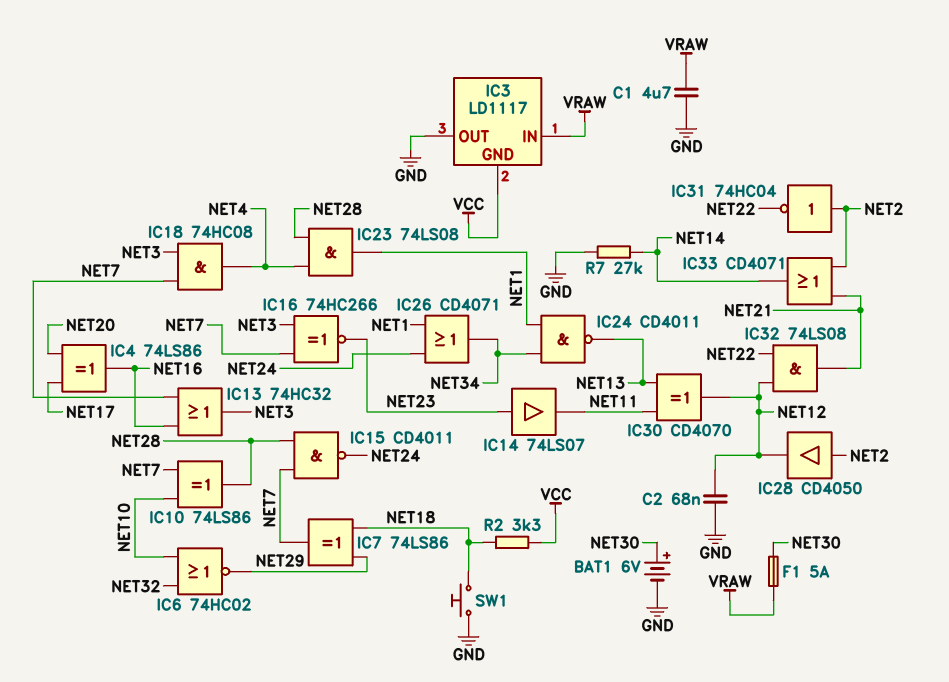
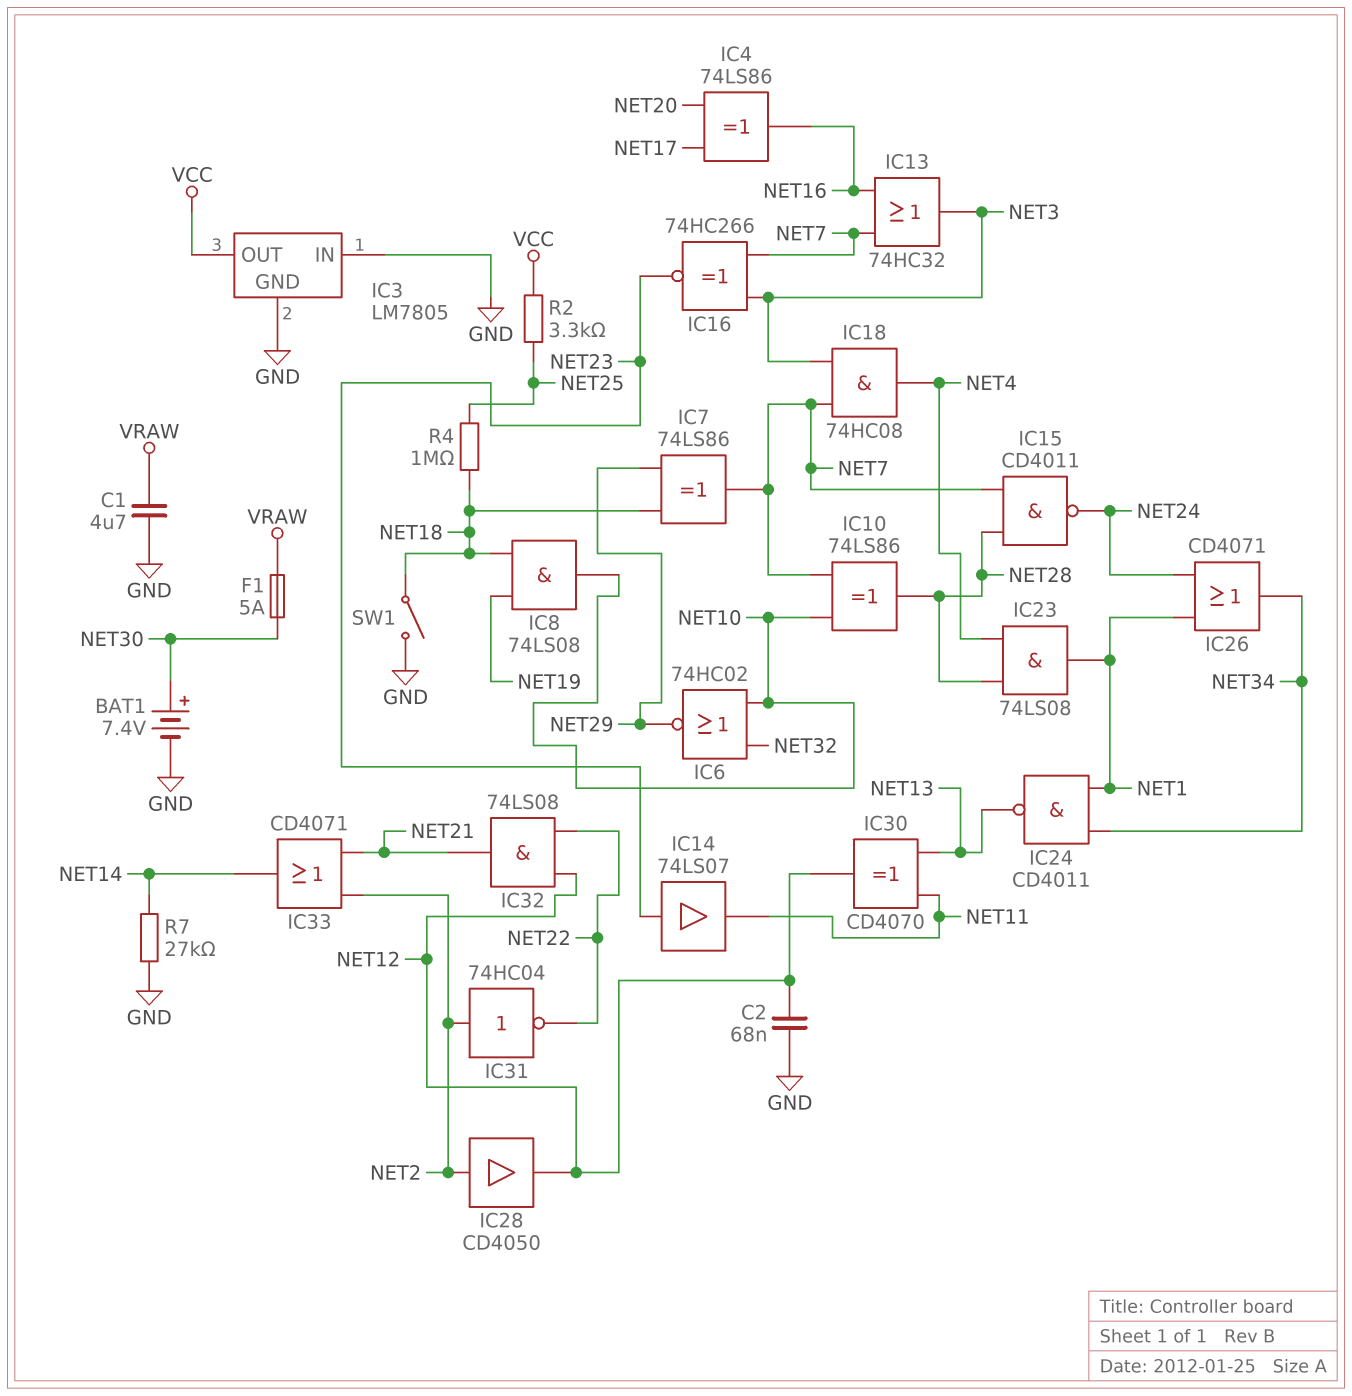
BAT1: 6V (plus NET30, minus GND) -> 7.4V (plus NET30, minus GND)
IC3: LD1117 -> LM7805
IC3 pin GND: VCC -> GND
IC3 pin IN: VRAW -> GND
IC3 pin OUT: GND -> VCC
IC8: none -> AND 74LS08 (in NET18, in NET19, out NET10)
R2: 3.3k (NET18, VCC) -> 3.3k (NET25, VCC)
R4: none -> 1M (NET18, NET25)
SW1: button (GND, NET18) -> switch (GND, NET18)

